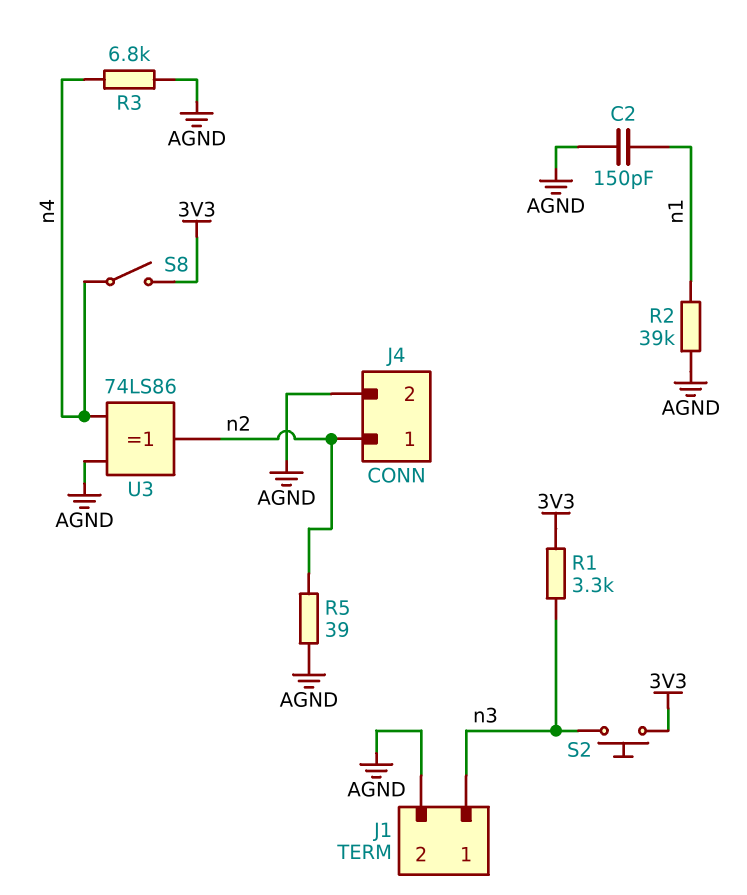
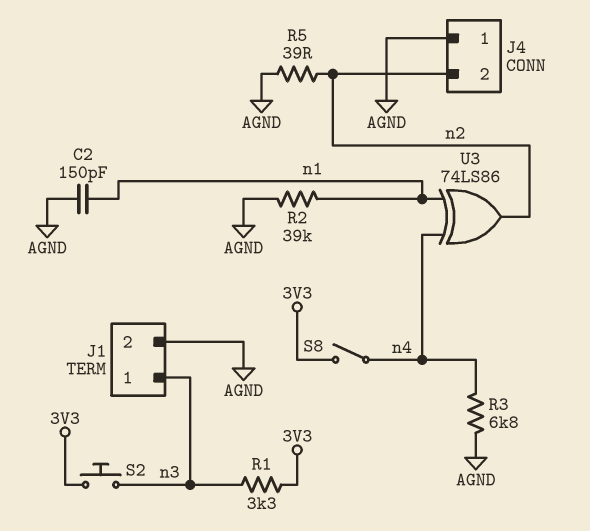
J4 pin 1: n2 -> AGND
J4 pin 2: AGND -> n2
U3: XOR 74LS86 (in AGND, in n4, out n2) -> XOR 74LS86 (in n1, in n4, out n2)

